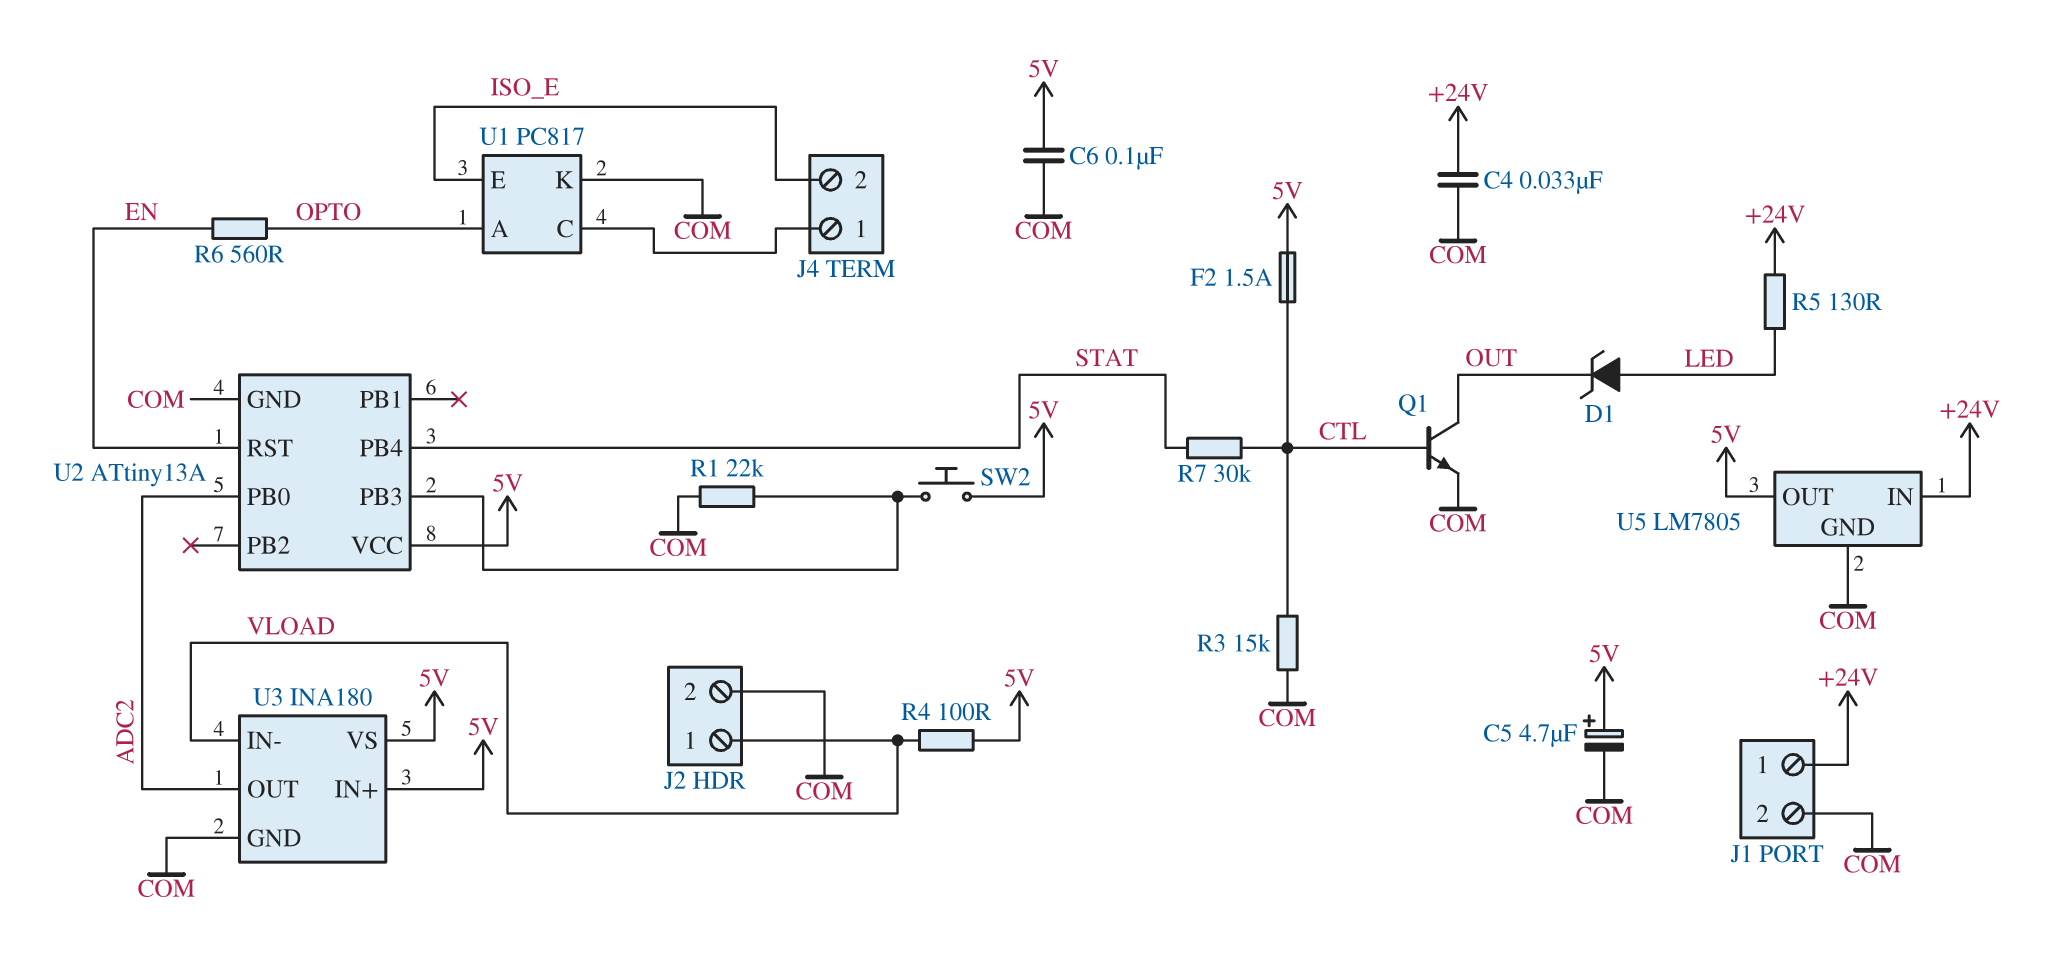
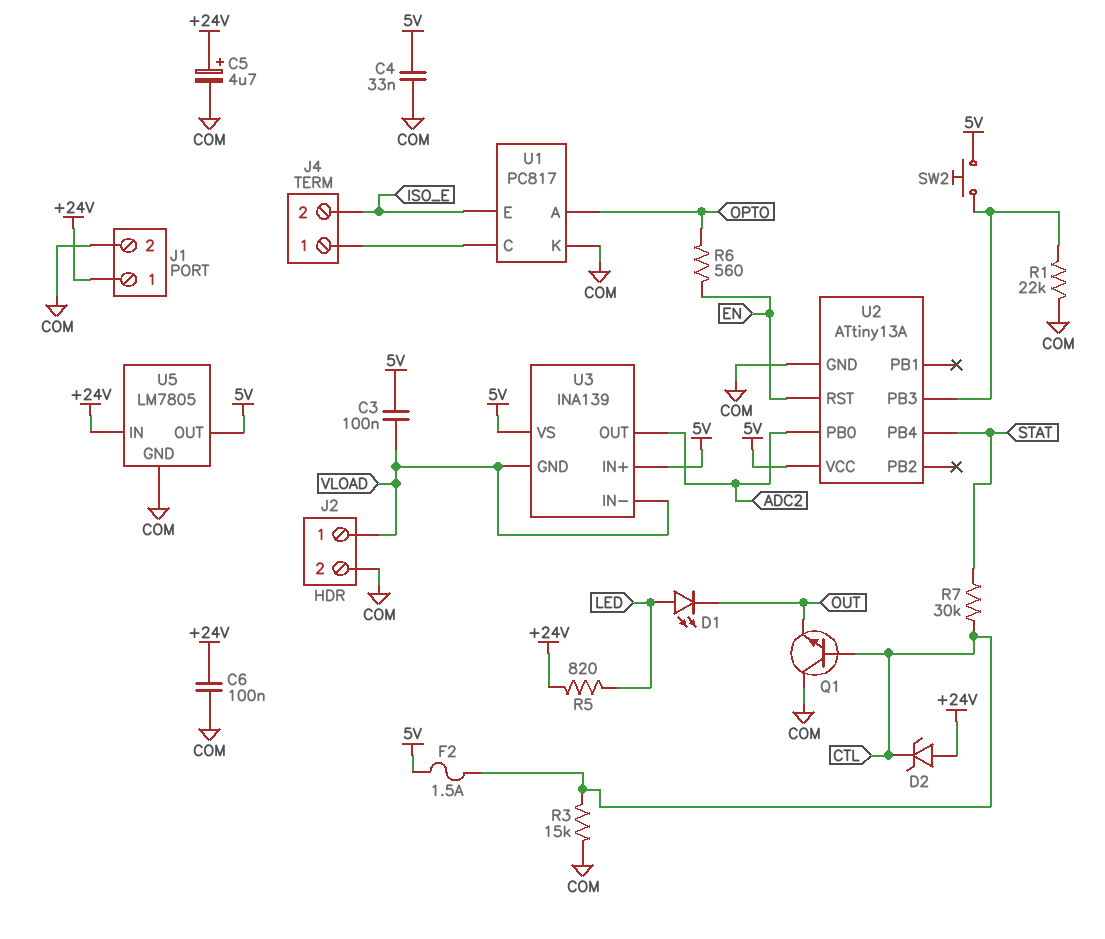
C3: none -> 100nF (5V, VLOAD)
C4: 33nF (+24V, COM) -> 33nF (5V, COM)
C5: 4.7uF (plus 5V, minus COM) -> 4.7uF (plus +24V, minus COM)
C6: 100nF (5V, COM) -> 100nF (+24V, COM)
D1: zener (A LED, K OUT) -> LED (A LED, K OUT)
D2: none -> zener (A +24V, K CTL)
Q1: NPN (B CTL, C OUT, E COM) -> NPN (B CTL, C COM, E OUT)
R4: 100 (5V, VLOAD) -> none
R5: 130 (+24V, LED) -> 820 (+24V, LED)
U3: INA180 -> INA139
U3 pin GND: COM -> VLOAD

